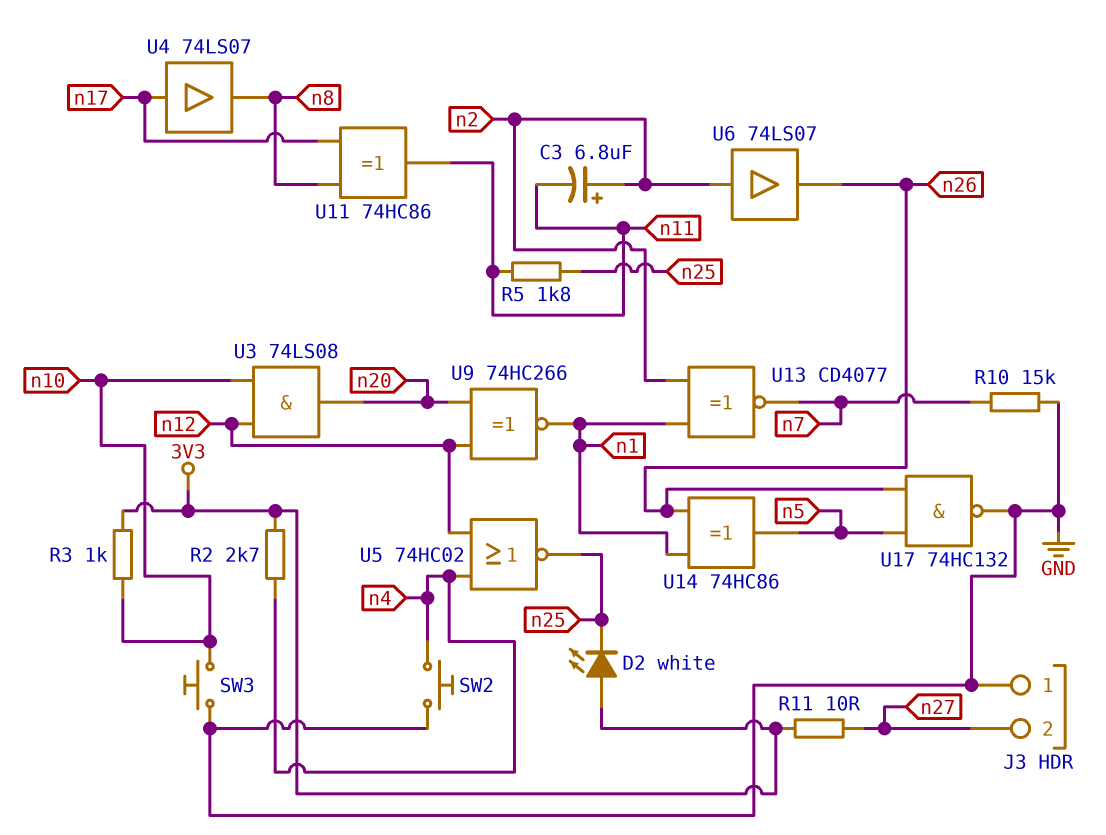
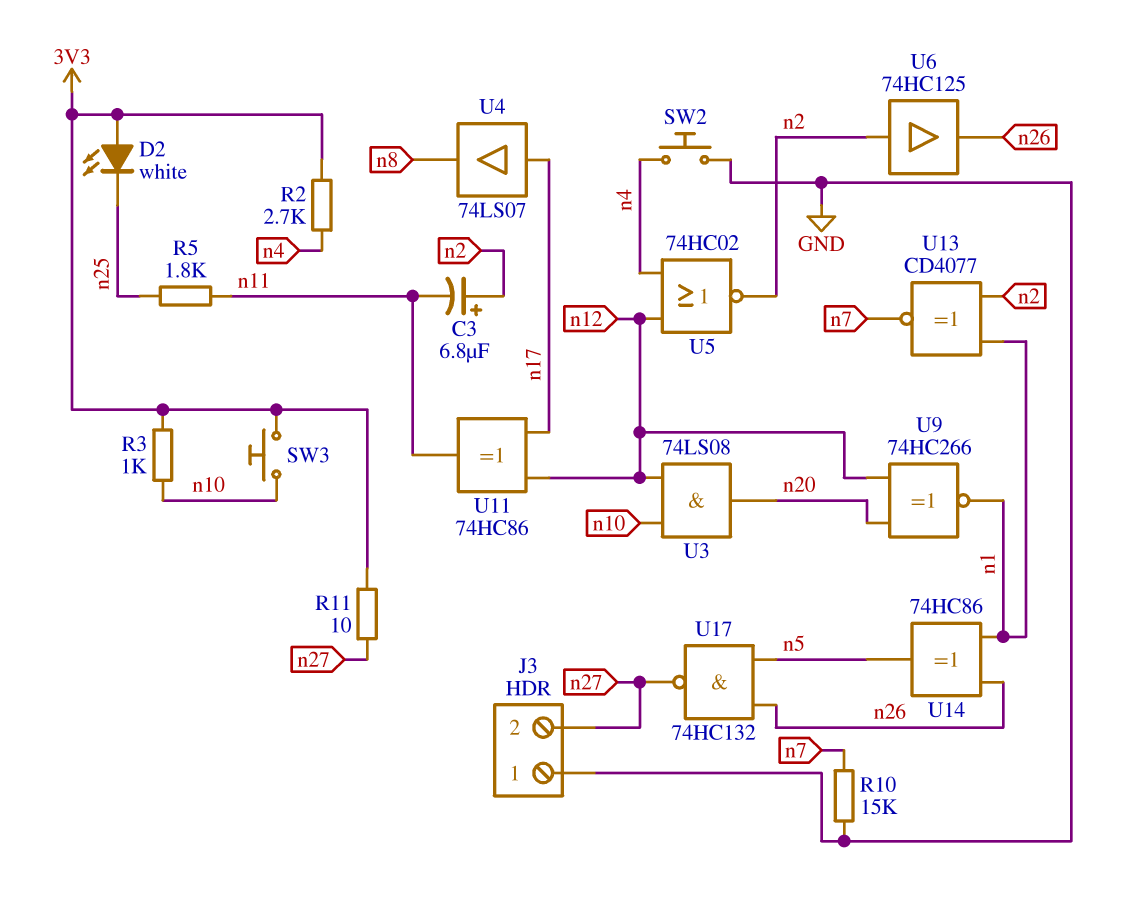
SW3: button (GND, n10) -> button (3V3, n10)
U5: NOR 74HC02 (in n4, in n12, out n25) -> NOR 74HC02 (in n4, in n12, out n2)
U6: buffer 74LS07 (in n2, out n26) -> buffer 74HC125 (in n2, out n26)
U11: XOR 74HC86 (in n8, in n17, out n11) -> XOR 74HC86 (in n12, in n17, out n11)
U17: NAND 74HC132 (in n5, in n26, out GND) -> NAND 74HC132 (in n5, in n26, out n27)

